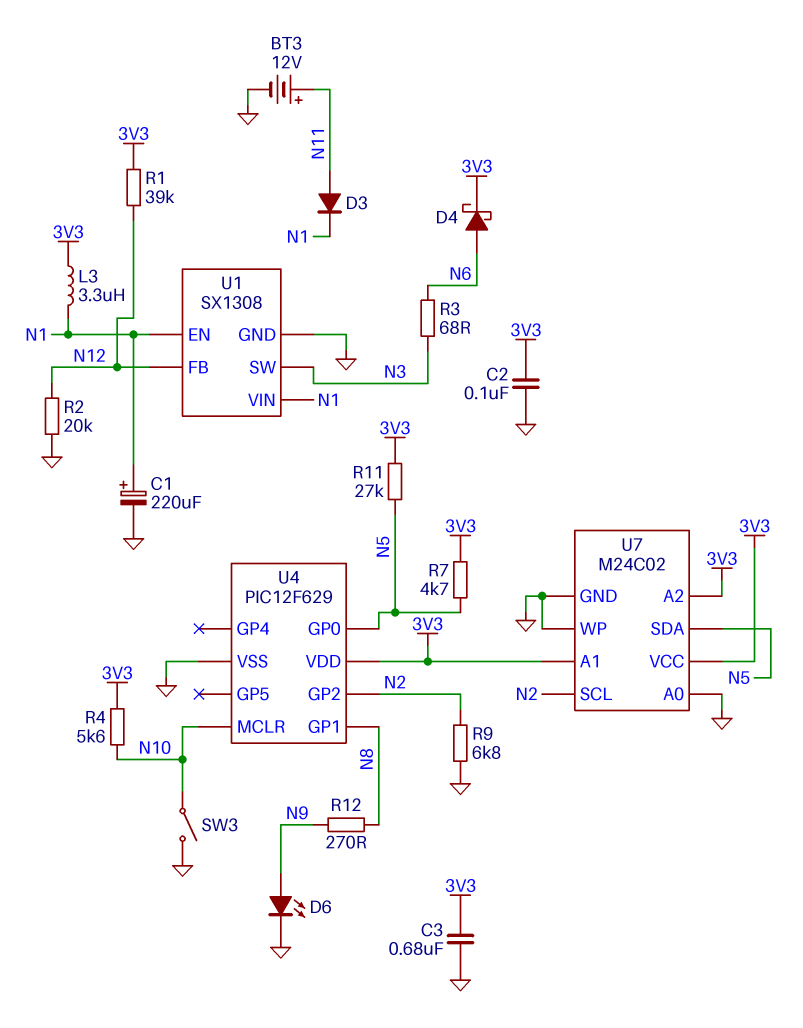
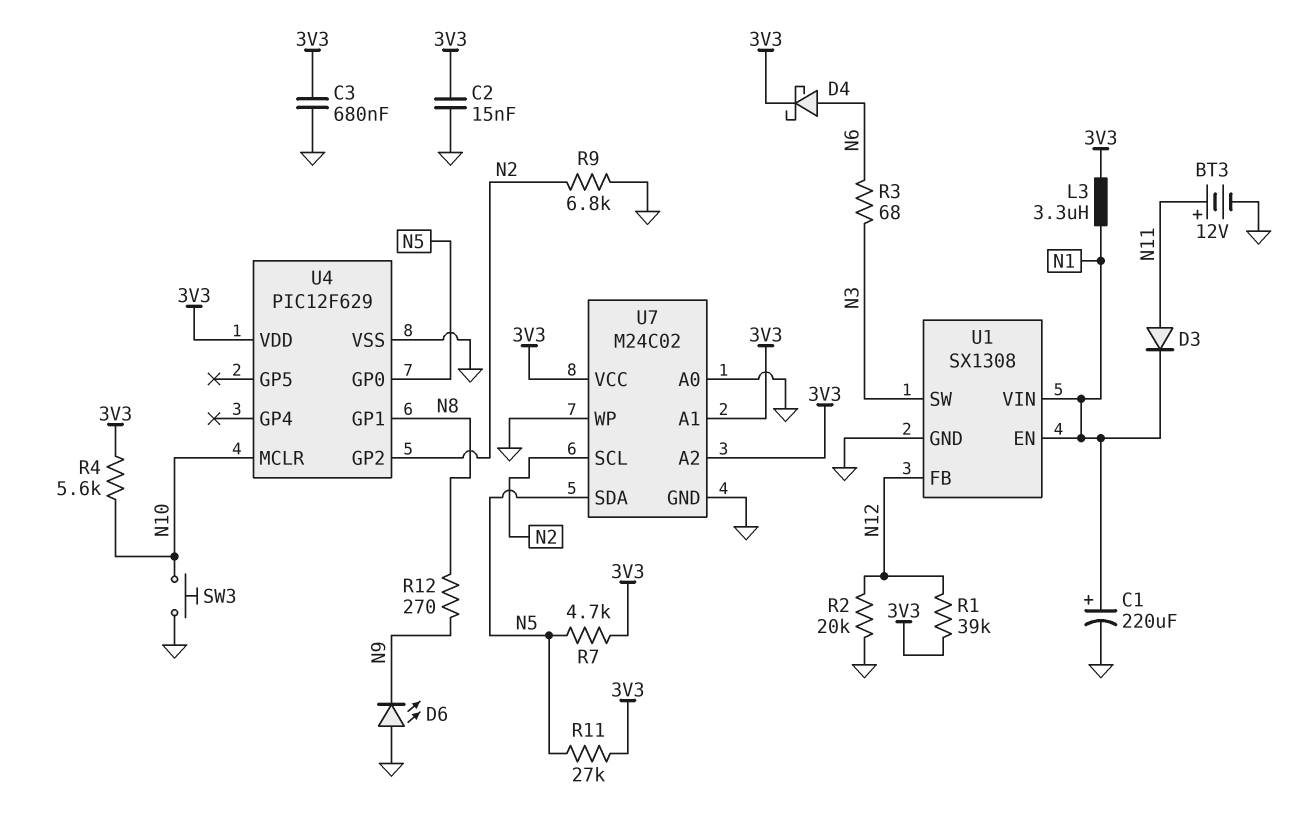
C2: 100nF (3V3, GND) -> 15nF (3V3, GND)
D6: LED (A N9, K GND) -> LED (A GND, K N9)
SW3: switch (GND, N10) -> button (GND, N10)

